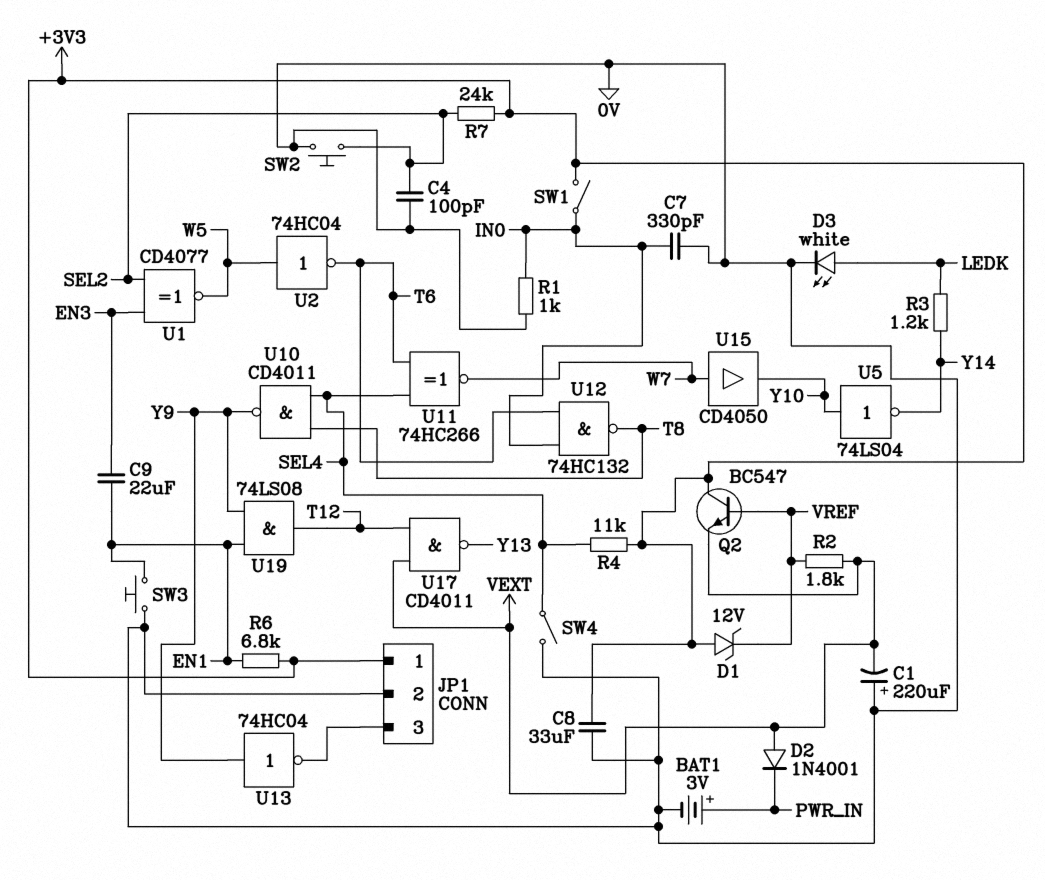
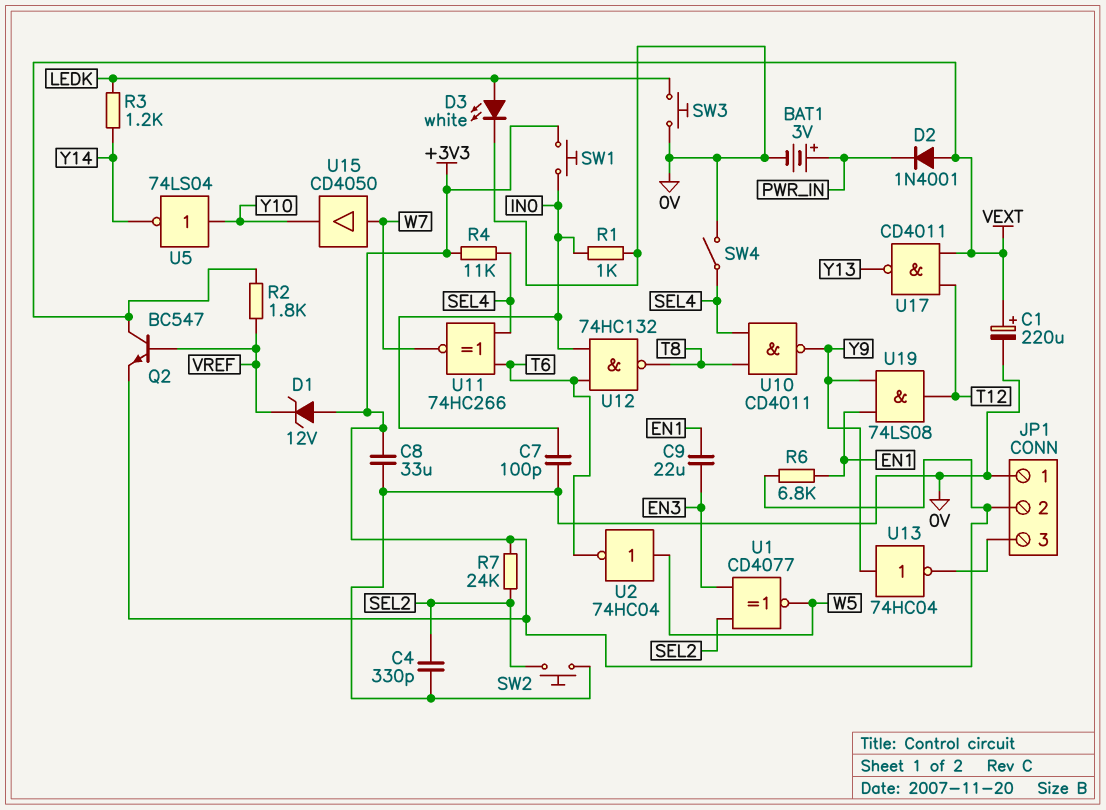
C1: 220uF (plus 0V, minus VEXT) -> 220uF (plus VEXT, minus 0V)
C4: 100pF (0V, SEL2) -> 330pF (0V, SEL2)
C7: 330pF (0V, IN0) -> 100pF (0V, IN0)
JP1 pin 1: +3V3 -> 0V
JP1 pin 2: 0V -> +3V3
Q2: NPN BC547 (B VREF, C +3V3, E VEXT) -> NPN BC547 (B VREF, C VEXT, E +3V3)
SW1: switch (+3V3, IN0) -> button (+3V3, IN0)
SW3: button (0V, EN1) -> button (0V, LEDK)

